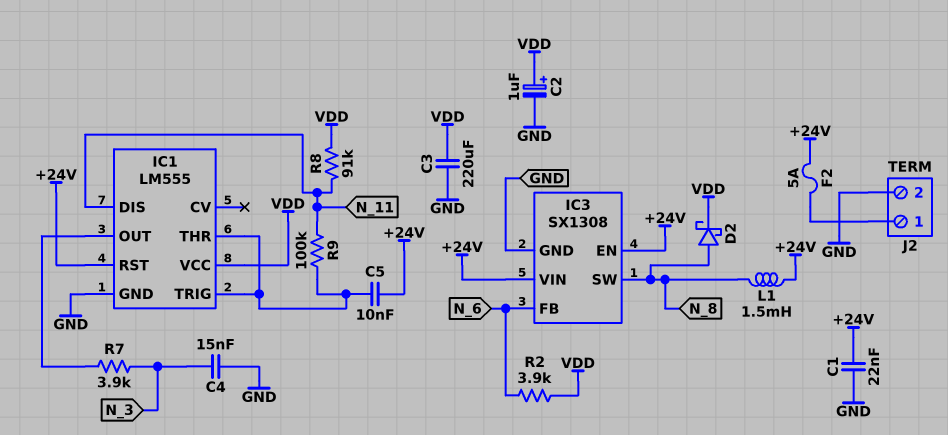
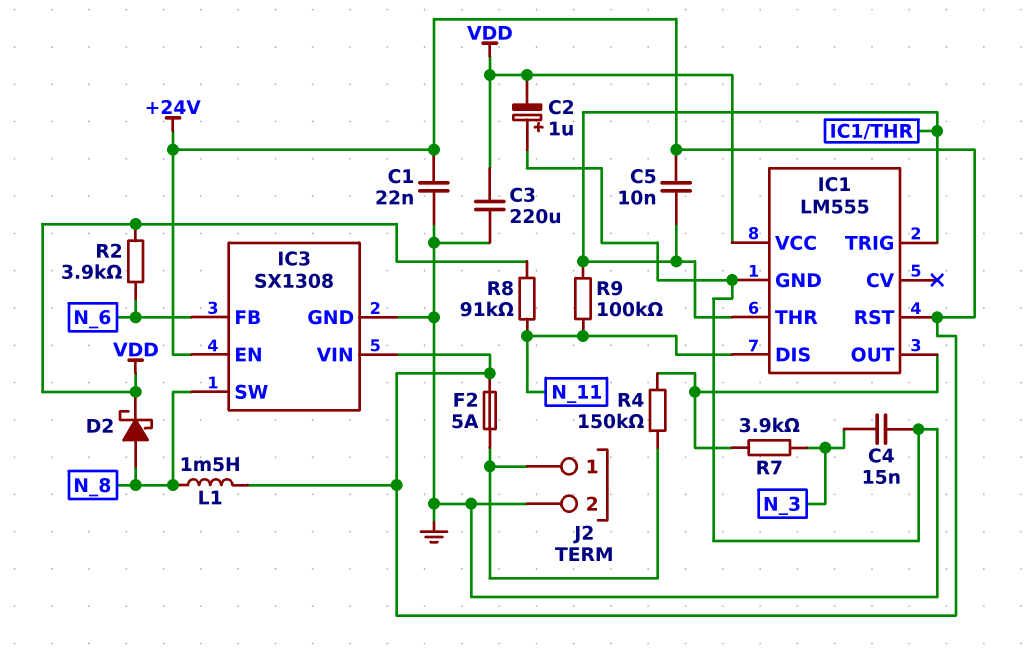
C2: 1uF (plus VDD, minus GND) -> 1uF (plus GND, minus VDD)
R4: none -> 150k (IC1/OUT, J2/1)

